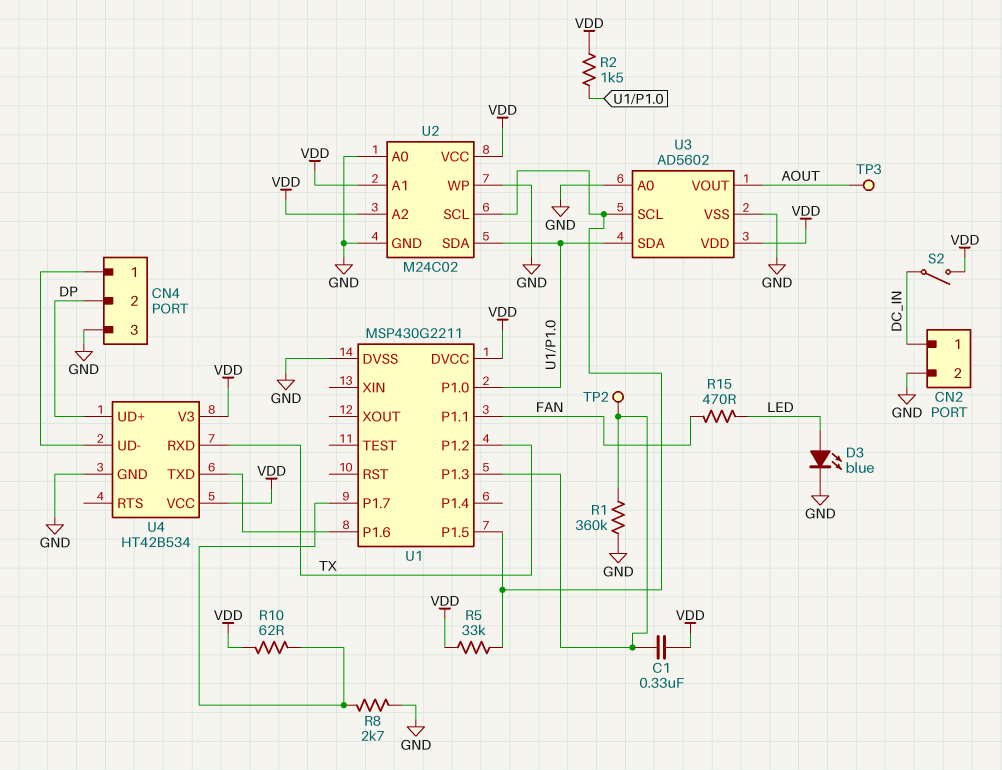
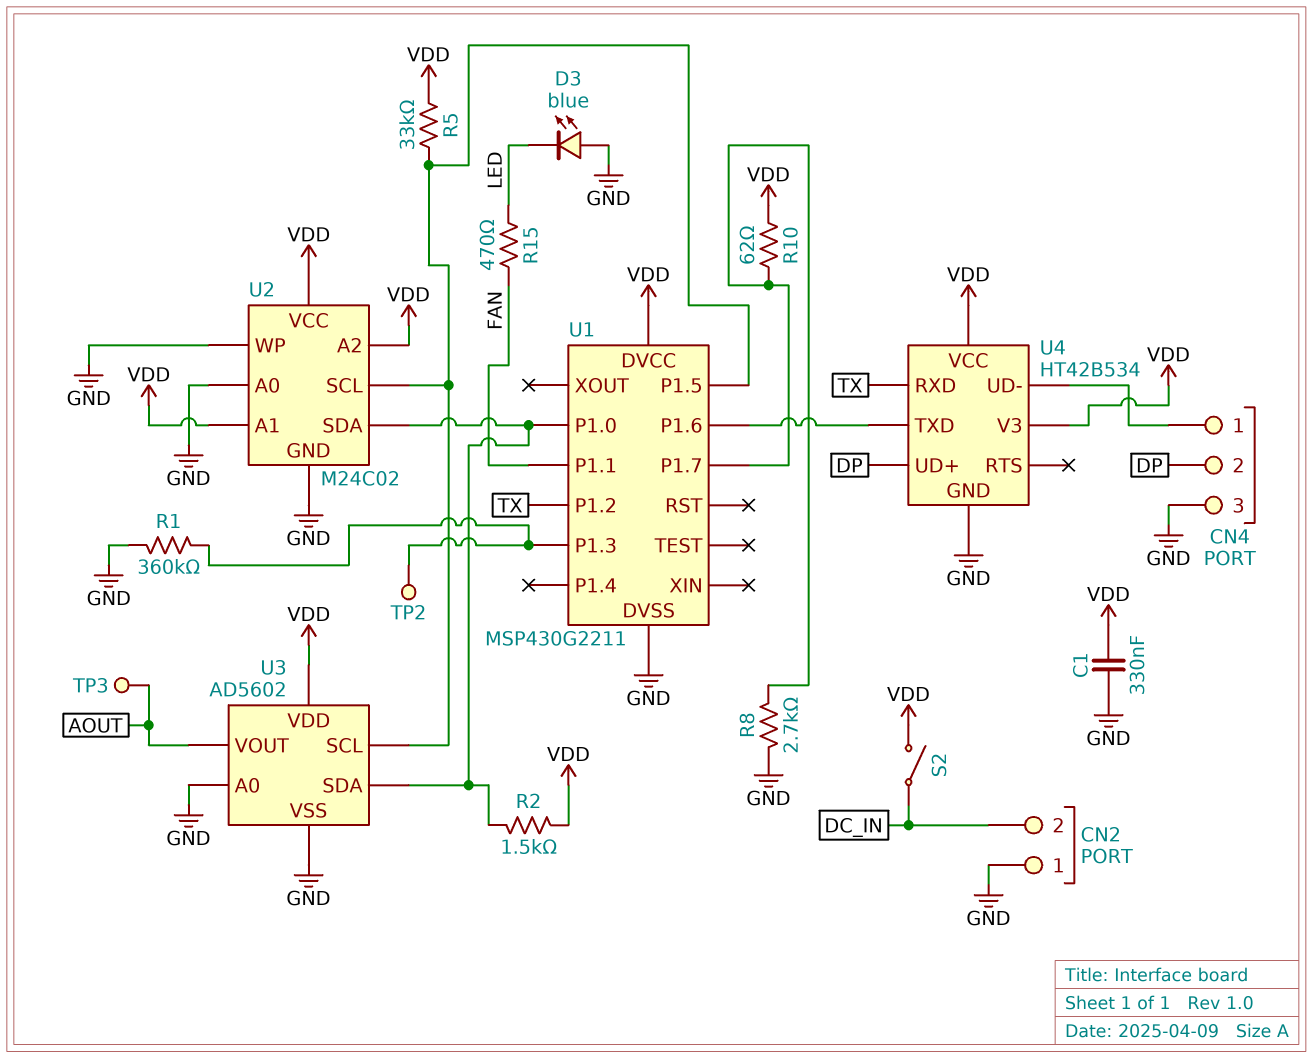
C1: 330nF (U1/P1.3, VDD) -> 330nF (GND, VDD)
CN2 pin 1: DC_IN -> GND
CN2 pin 2: GND -> DC_IN
D3: LED blue (A LED, K GND) -> LED blue (A GND, K LED)

